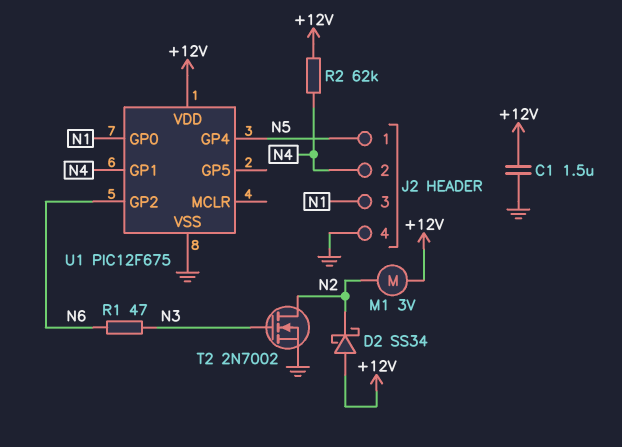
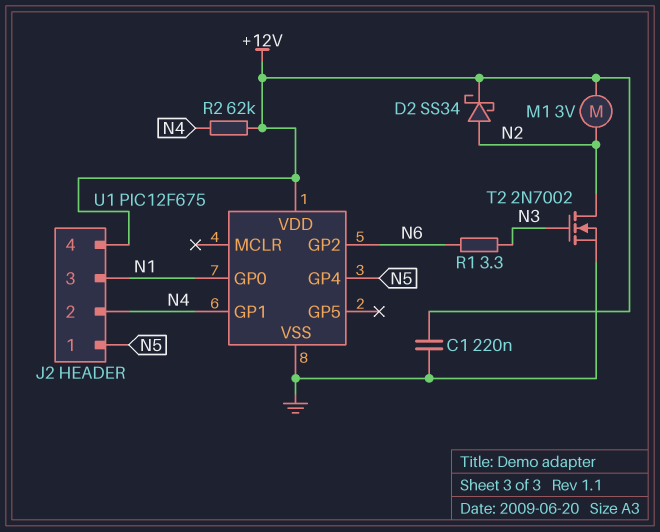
C1: 1.5uF (+12V, GND) -> 220nF (+12V, GND)
D2: schottky SS34 (A +12V, K N2) -> schottky SS34 (A N2, K +12V)
J2 pin 4: GND -> +12V
R1: 47 (N3, N6) -> 3.3 (N3, N6)

